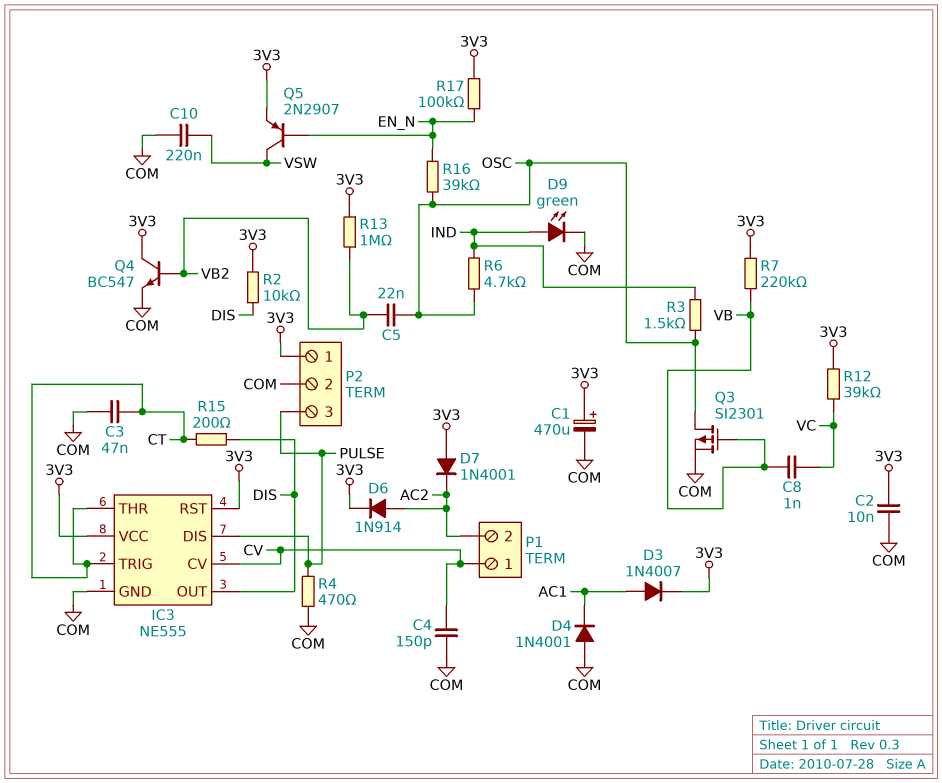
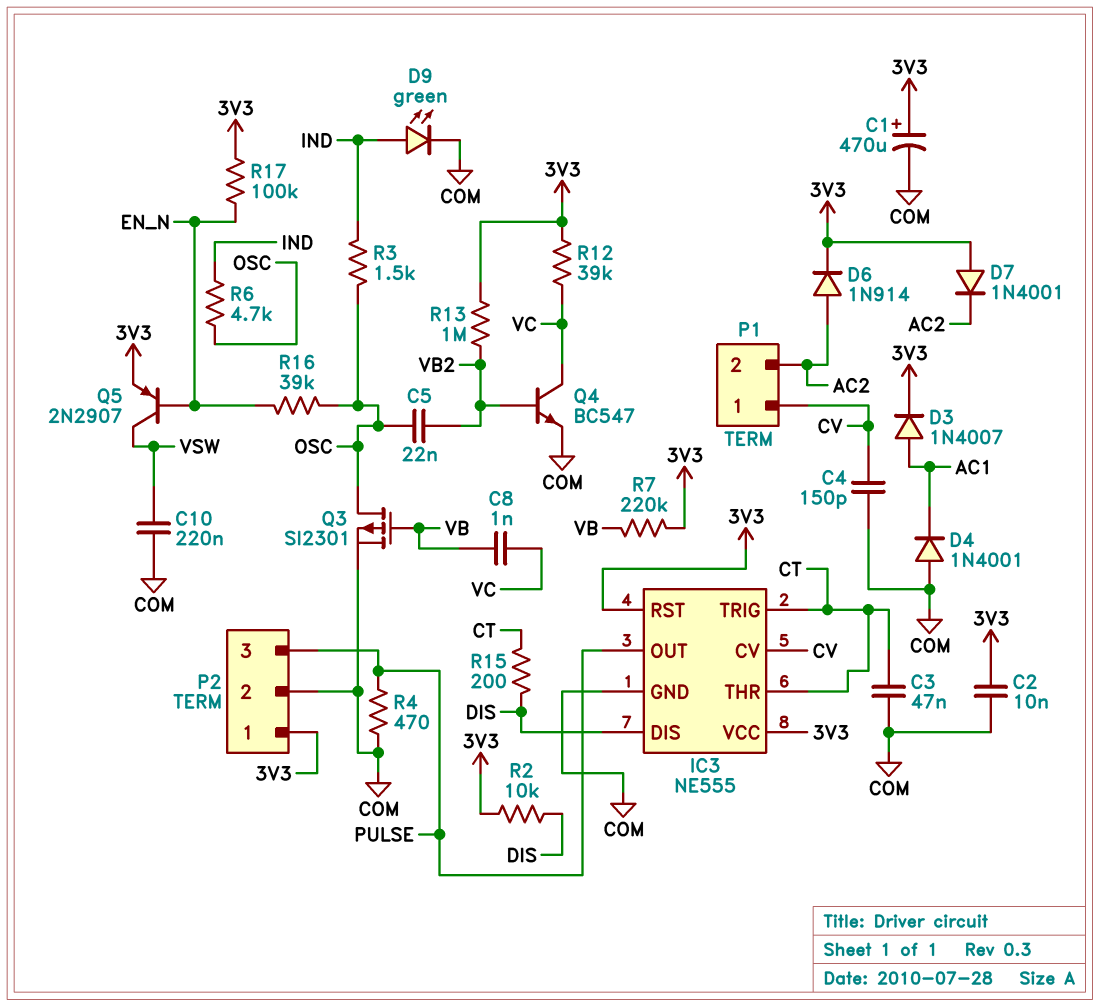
IC3 pin DIS: PULSE -> DIS
IC3 pin OUT: DIS -> PULSE
Q4: NPN BC547 (B VB2, C 3V3, E COM) -> NPN BC547 (B VB2, C VC, E COM)

